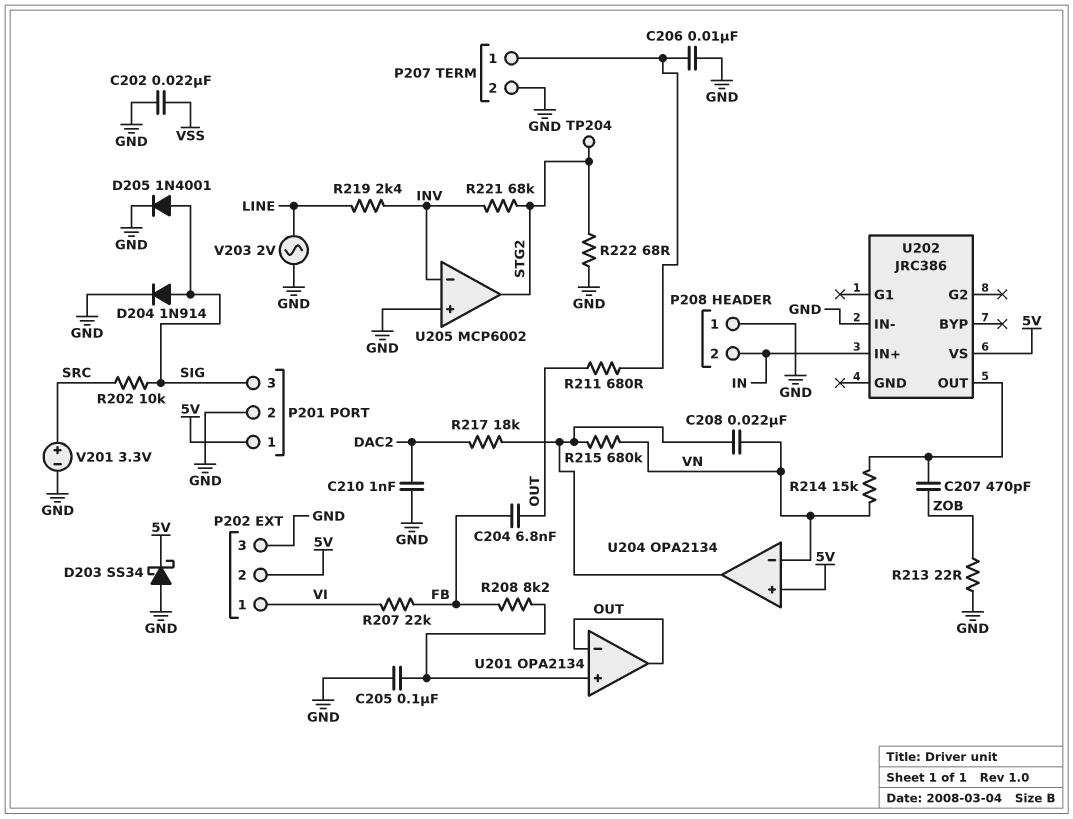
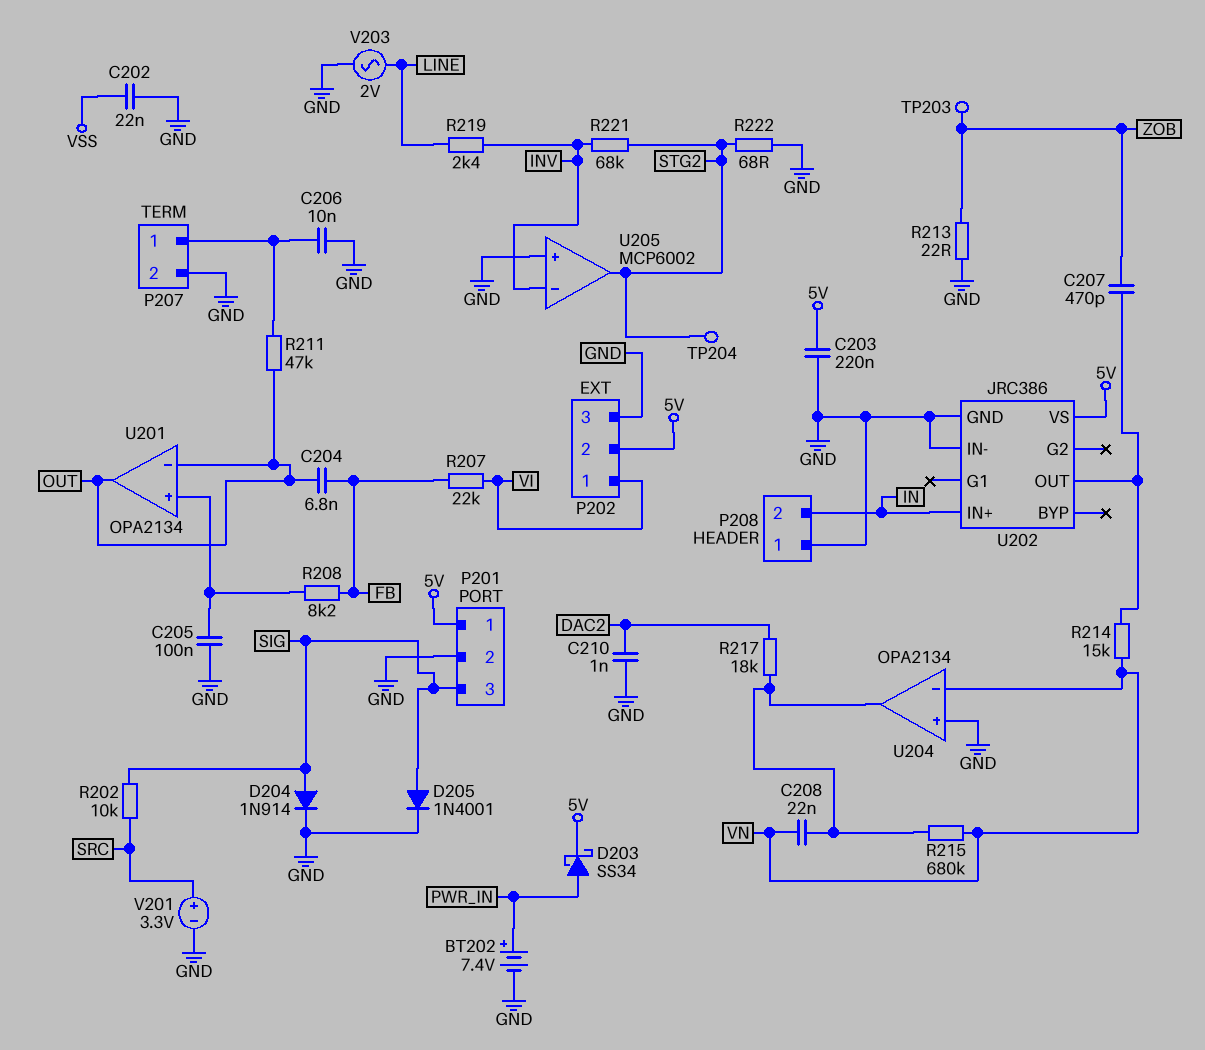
BT202: none -> 7.4V (plus PWR_IN, minus GND)
C203: none -> 220nF (5V, GND)
D203: schottky SS34 (A GND, K 5V) -> schottky SS34 (A PWR_IN, K 5V)
R211: 680 (OUT, P207/1) -> 47k (OUT, P207/1)
TP203: none -> test point (ZOB)
U202 pin GND: none -> GND
U204 pin in+: 5V -> GND

